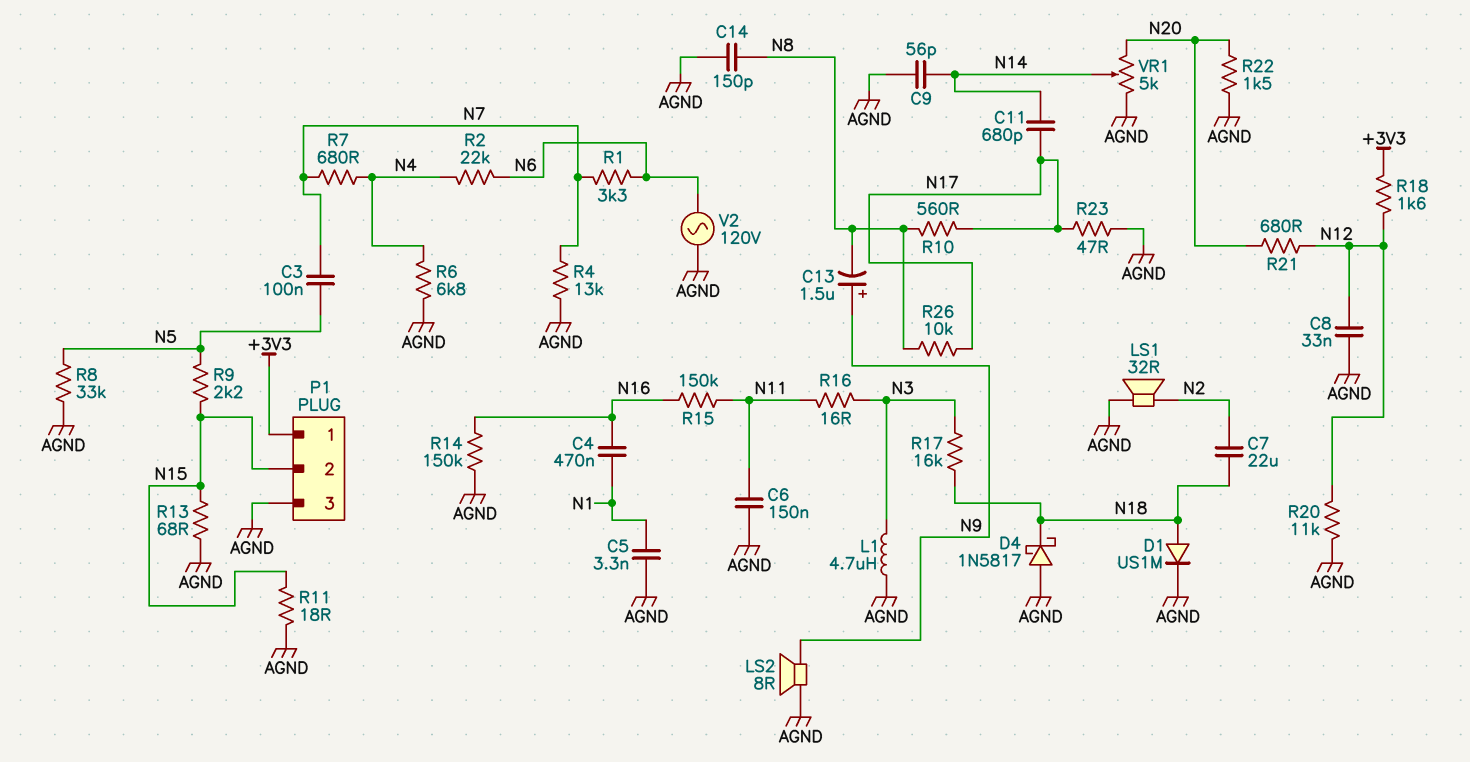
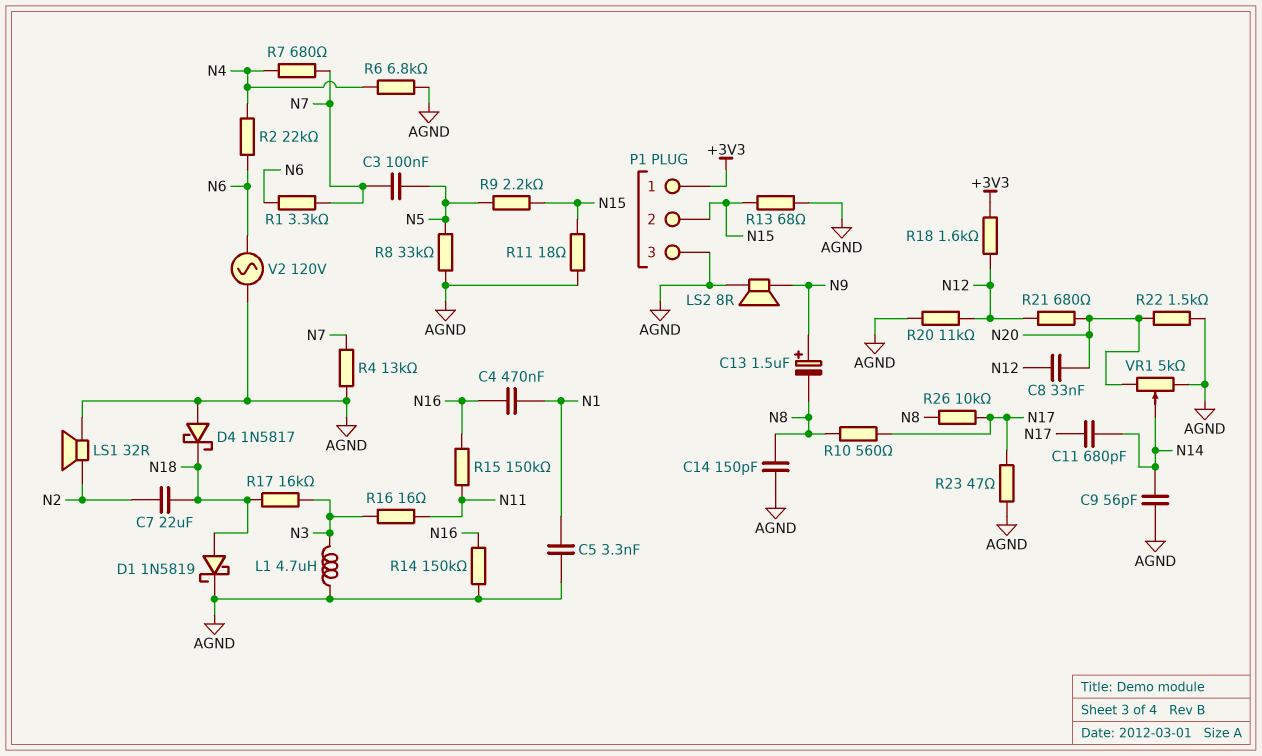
C6: 150nF (AGND, N11) -> none
C8: 33nF (AGND, N12) -> 33nF (N12, N20)
D1: diode US1M (A N18, K AGND) -> schottky 1N5819 (A N18, K AGND)

